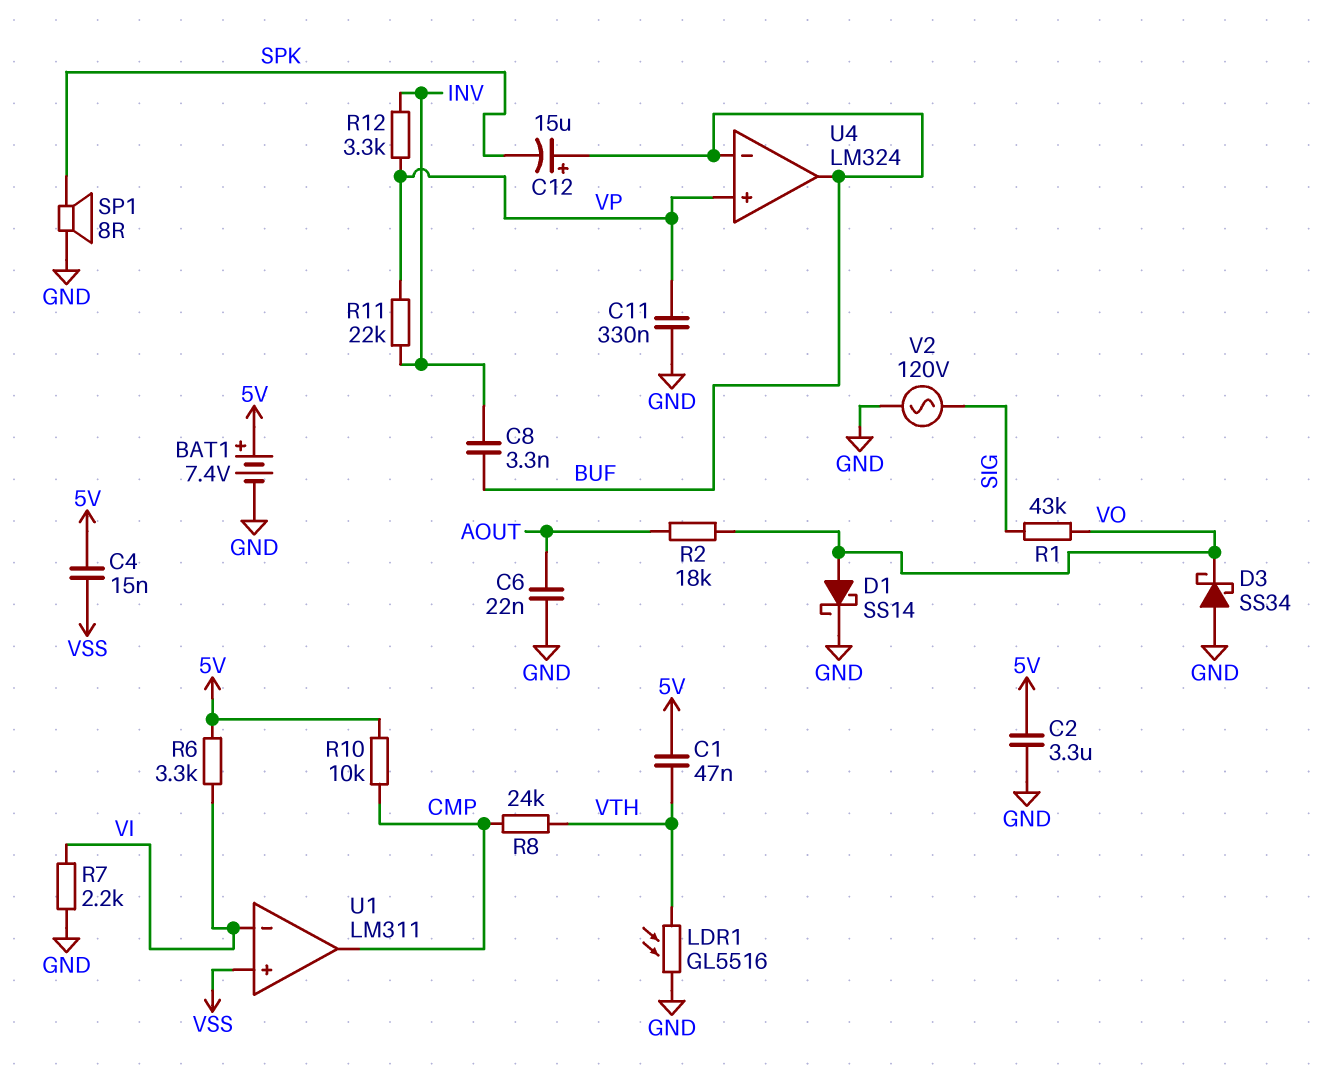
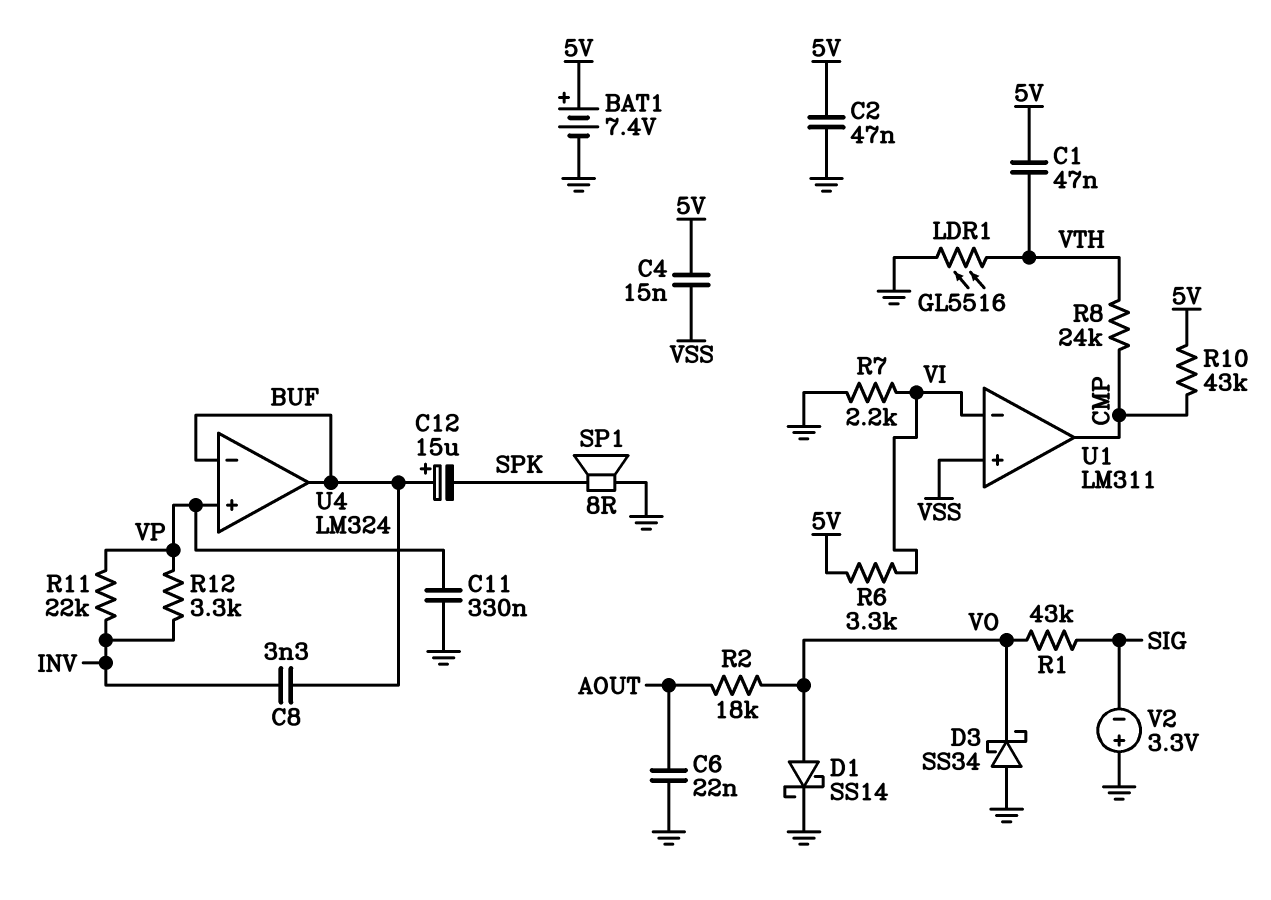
C2: 3.3uF (5V, GND) -> 47nF (5V, GND)
R10: 10k (5V, CMP) -> 43k (5V, CMP)
V2: AC 120V (GND, SIG) -> 3.3V (plus GND, minus SIG)

